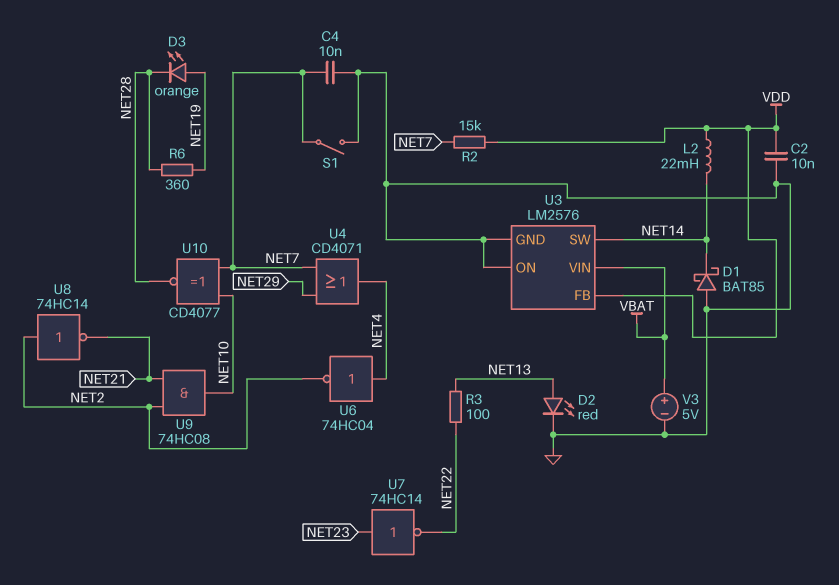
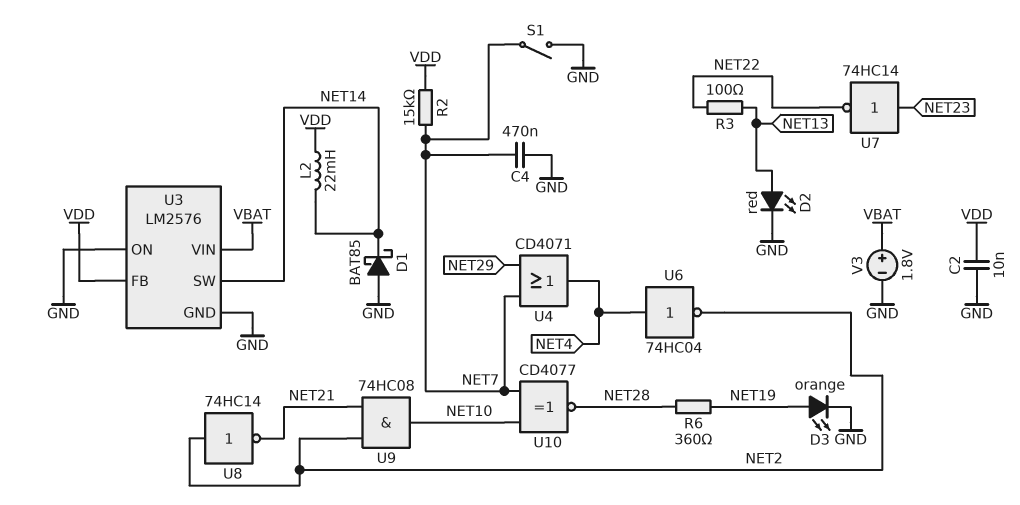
C4: 10nF (GND, NET7) -> 470nF (GND, NET7)
D3: LED orange (A NET19, K NET28) -> LED orange (A NET19, K GND)
V3: 5V (plus VBAT, minus GND) -> 1.8V (plus VBAT, minus GND)

